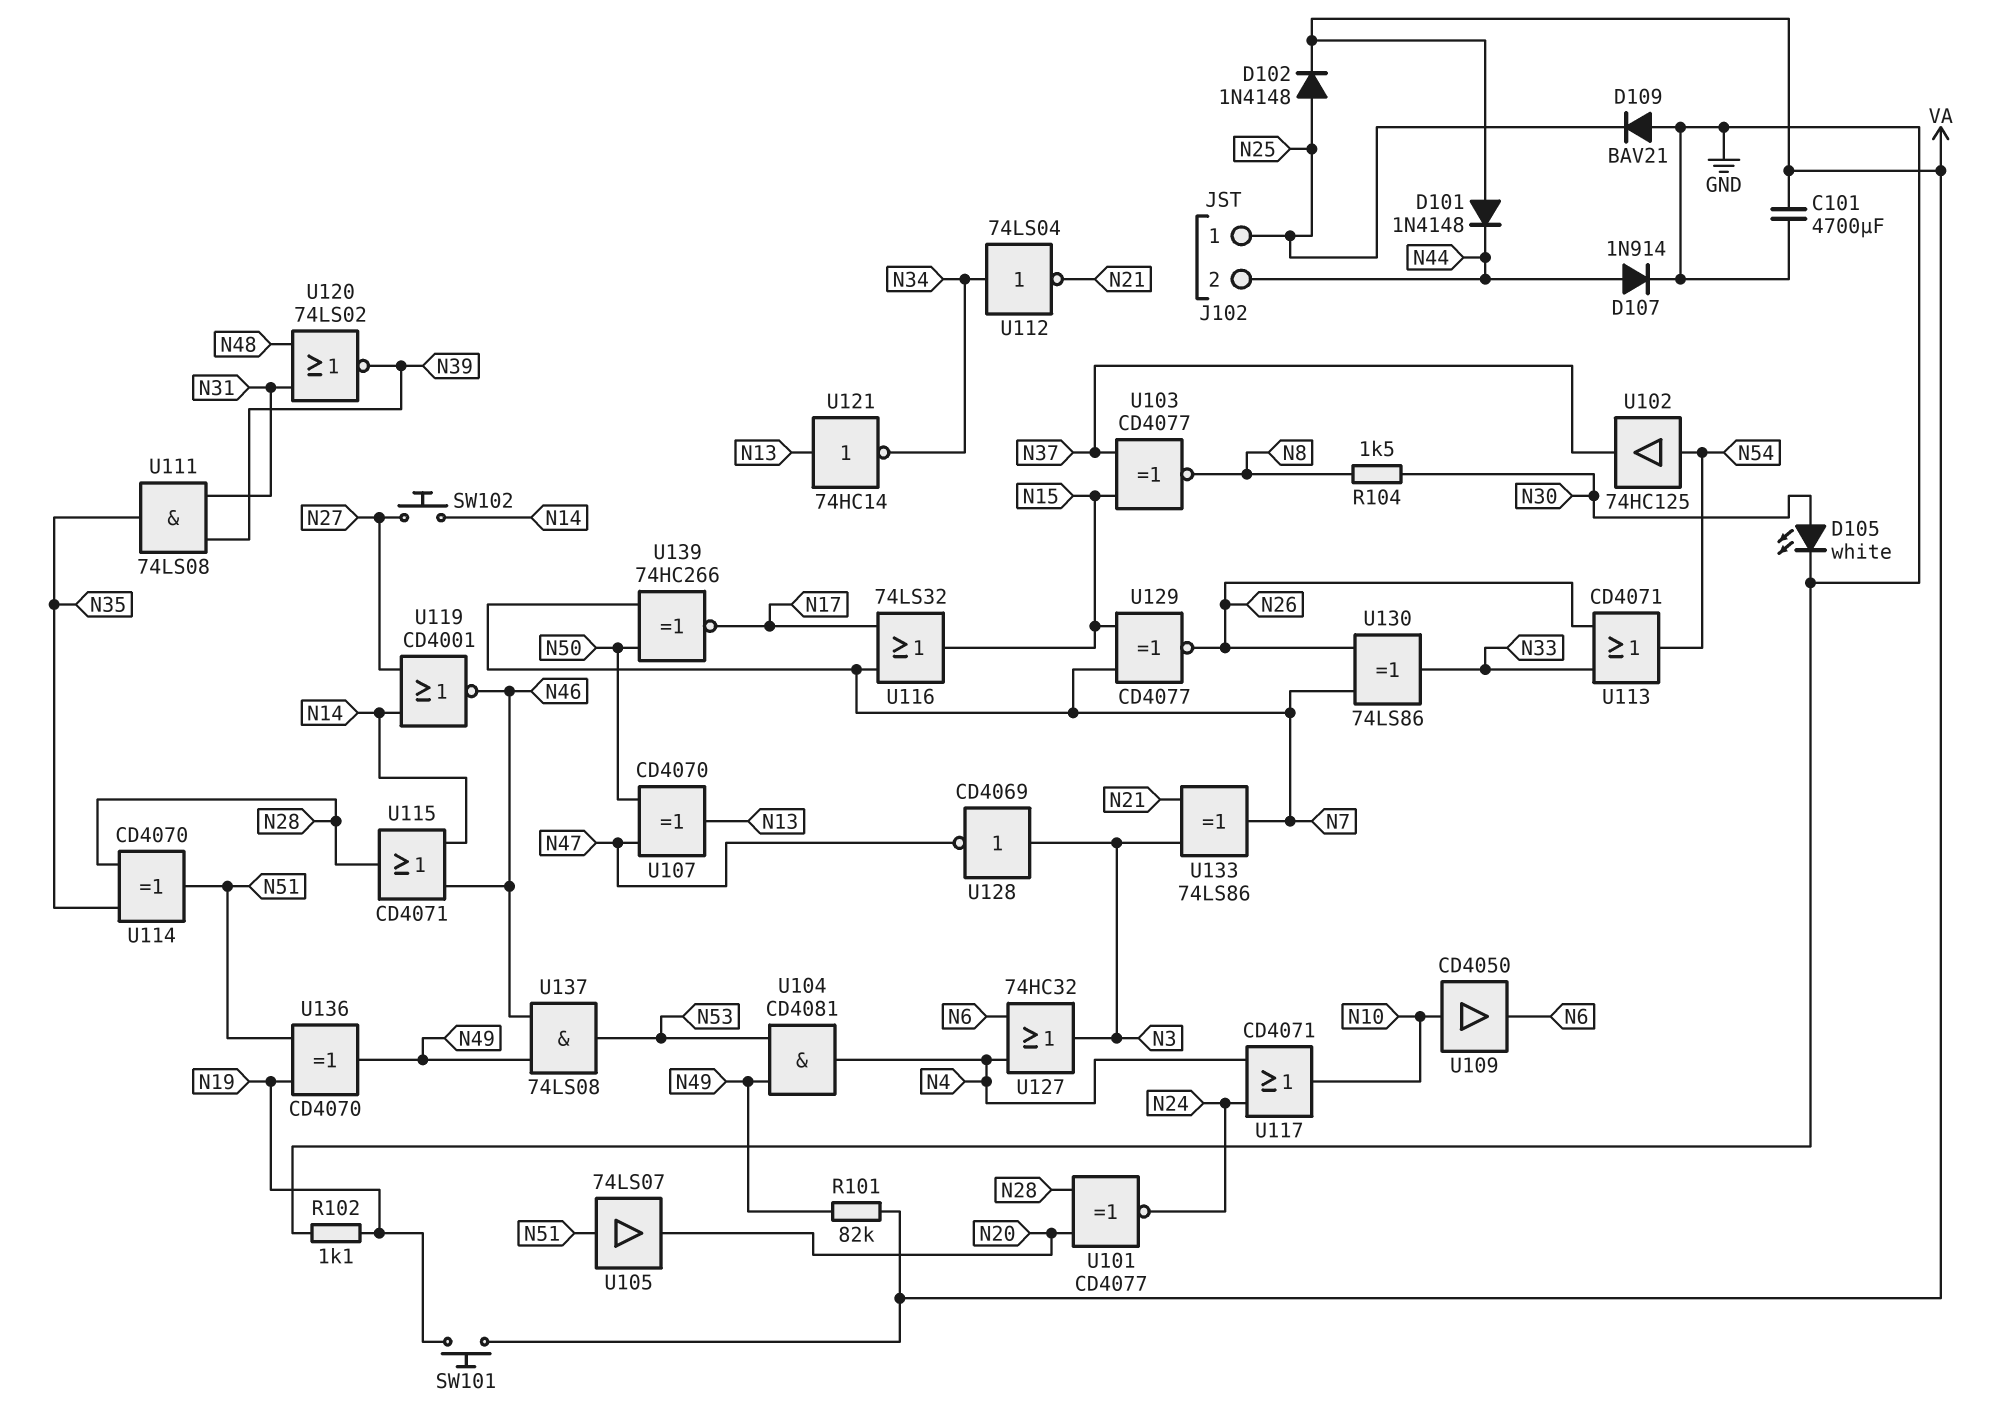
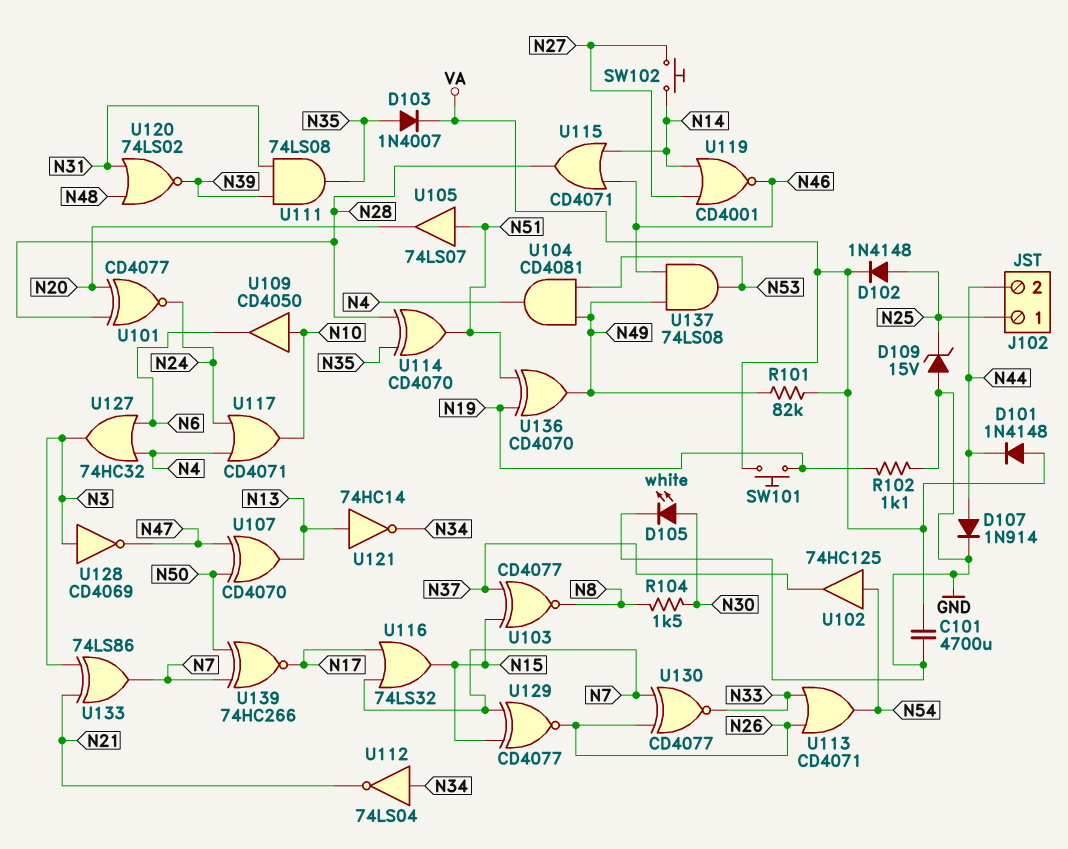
D103: none -> diode 1N4007 (A N35, K VA)
D109: diode BAV21 (A GND, K N25) -> zener 15V (A GND, K N25)
U130: XOR 74LS86 (in N7, in N26, out N33) -> XNOR CD4077 (in N7, in N26, out N33)

